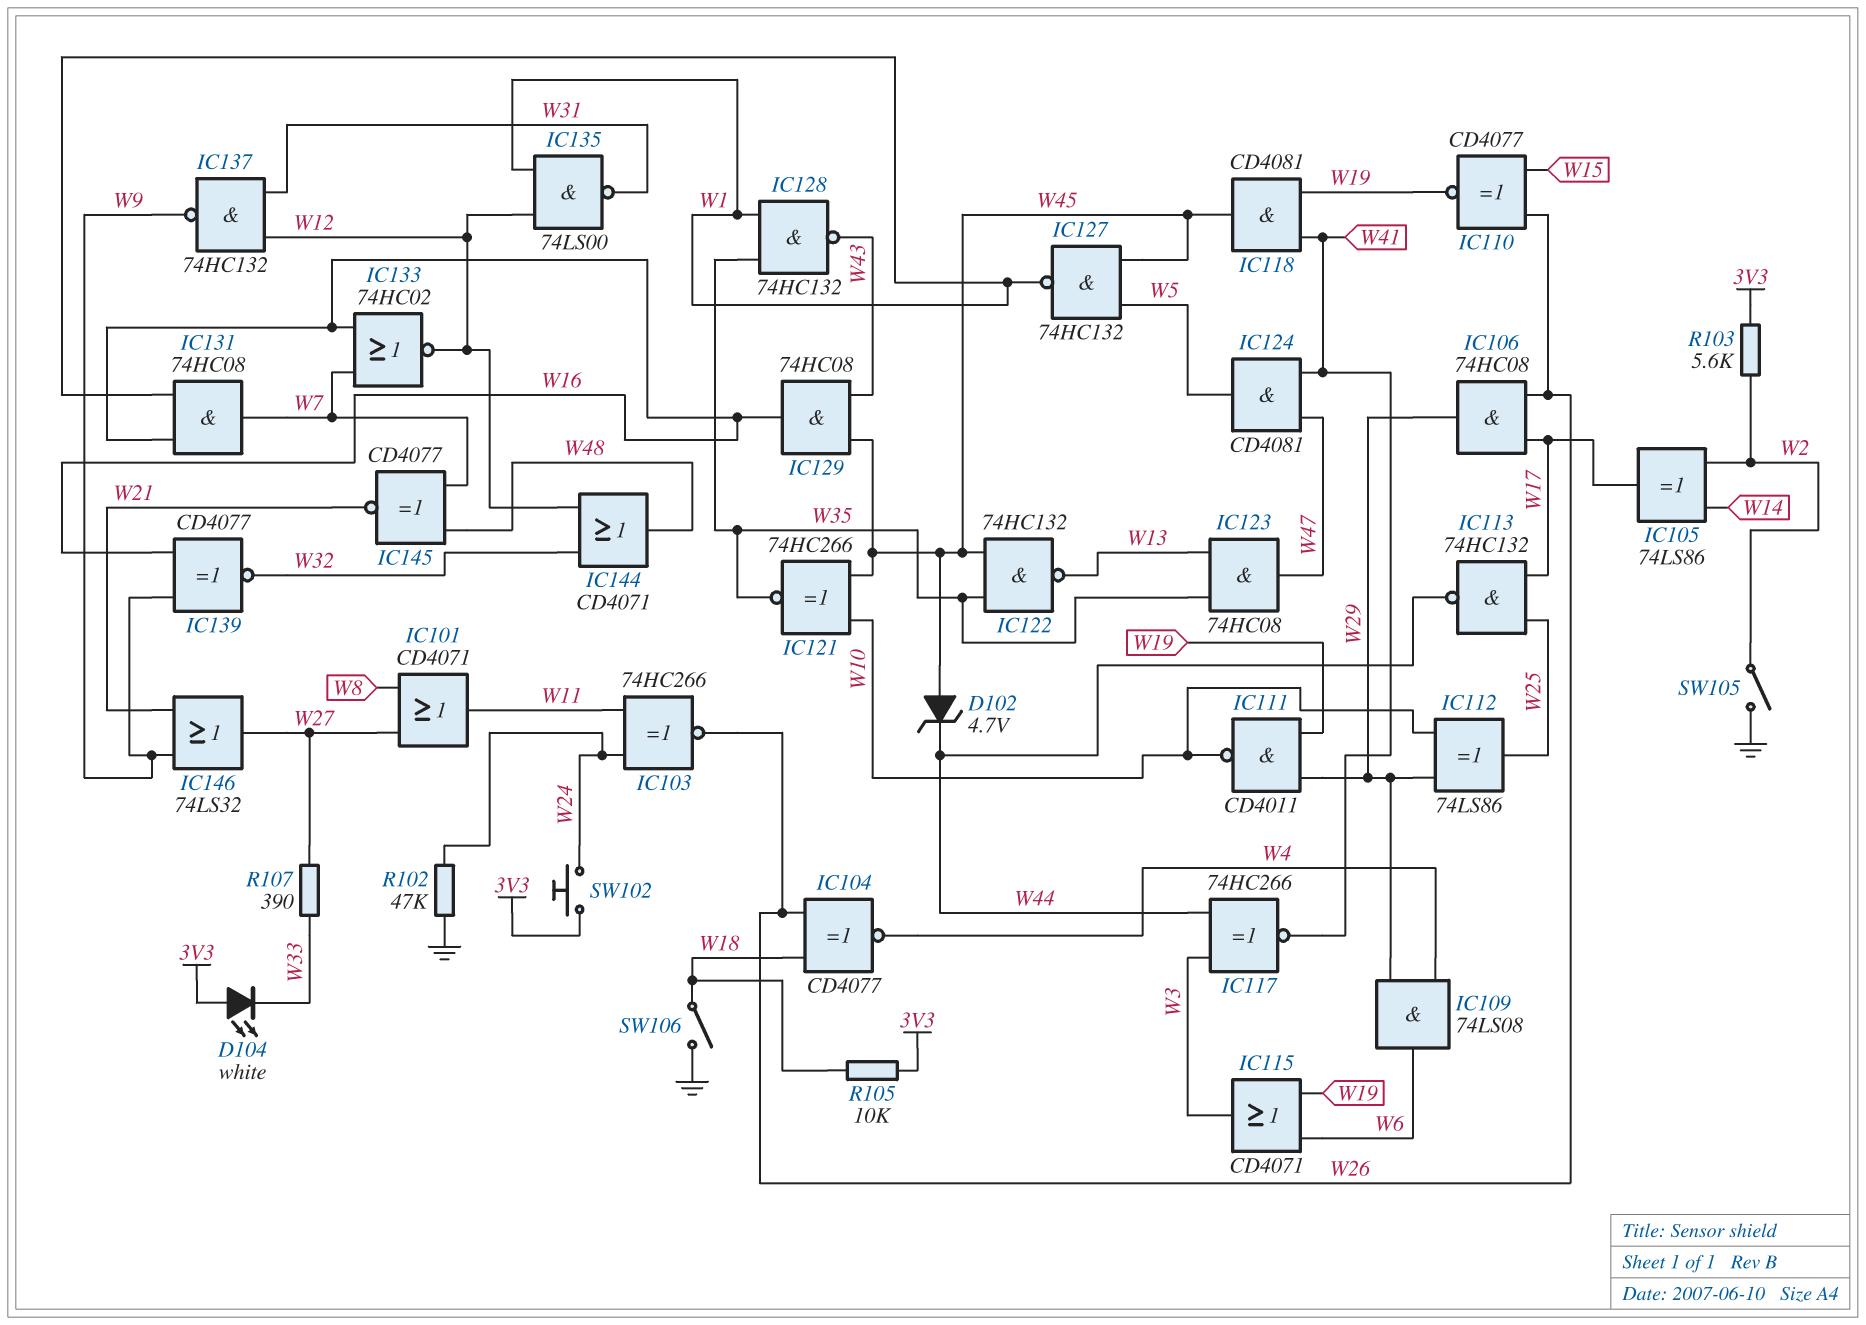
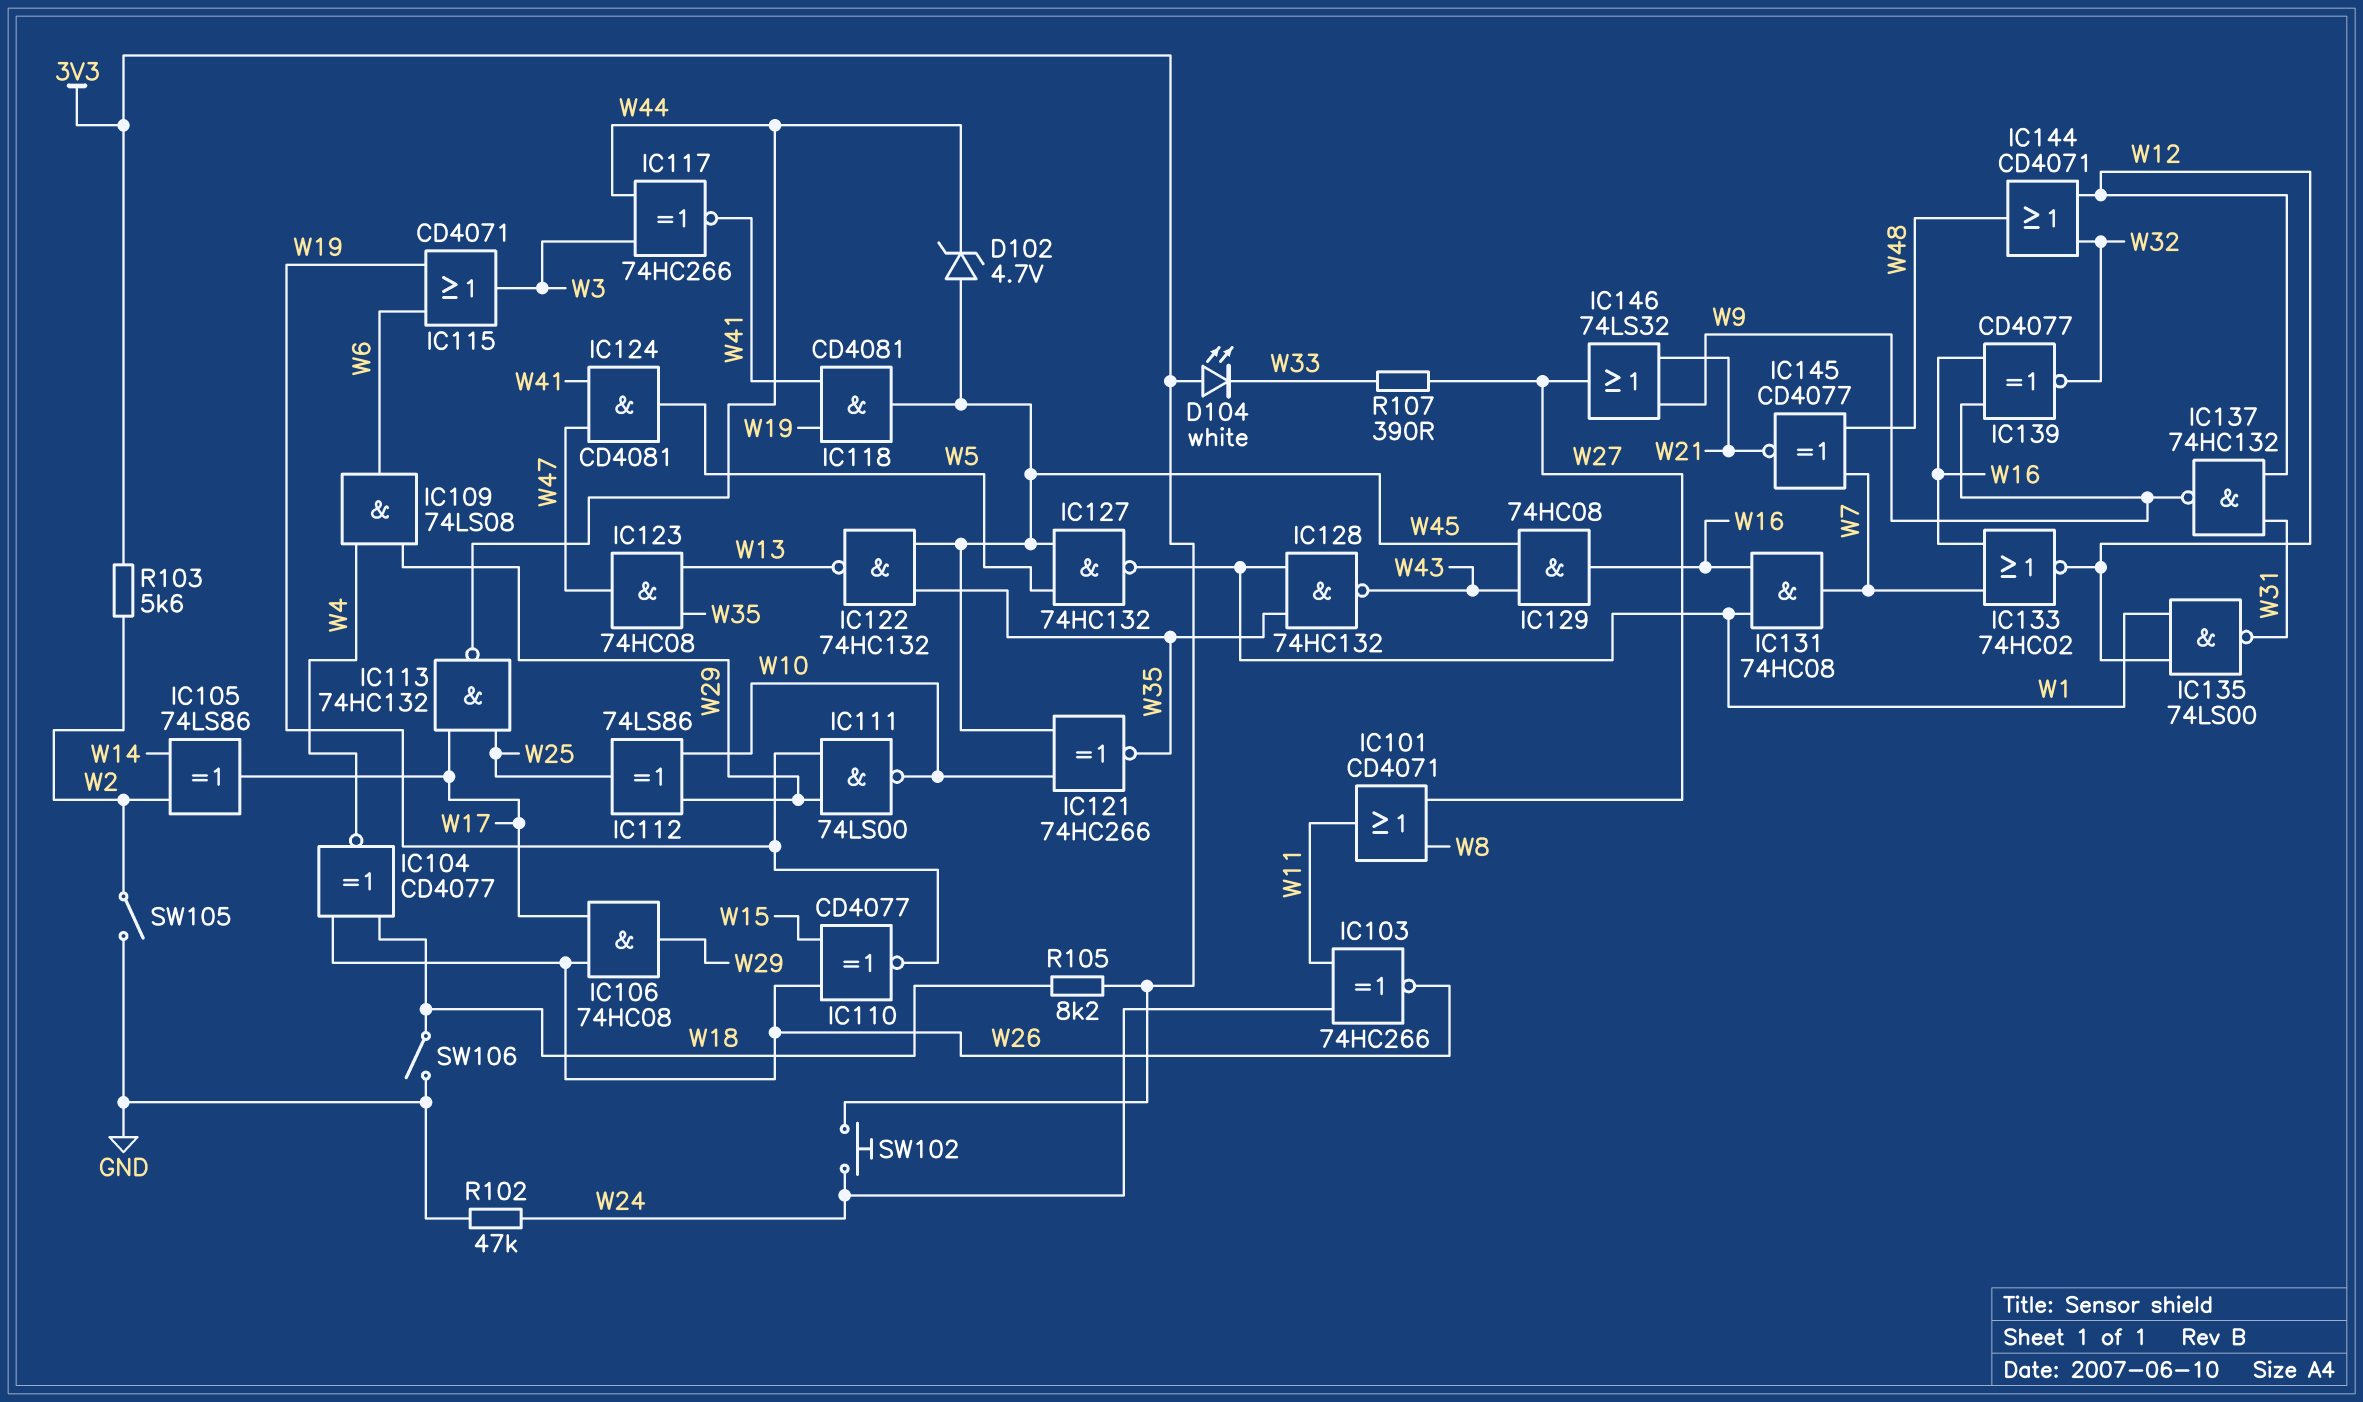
IC111: NAND CD4011 (in W19, in W29, out W10) -> NAND 74LS00 (in W19, in W29, out W10)
R105: 10k (3V3, W18) -> 8.2k (3V3, W18)

